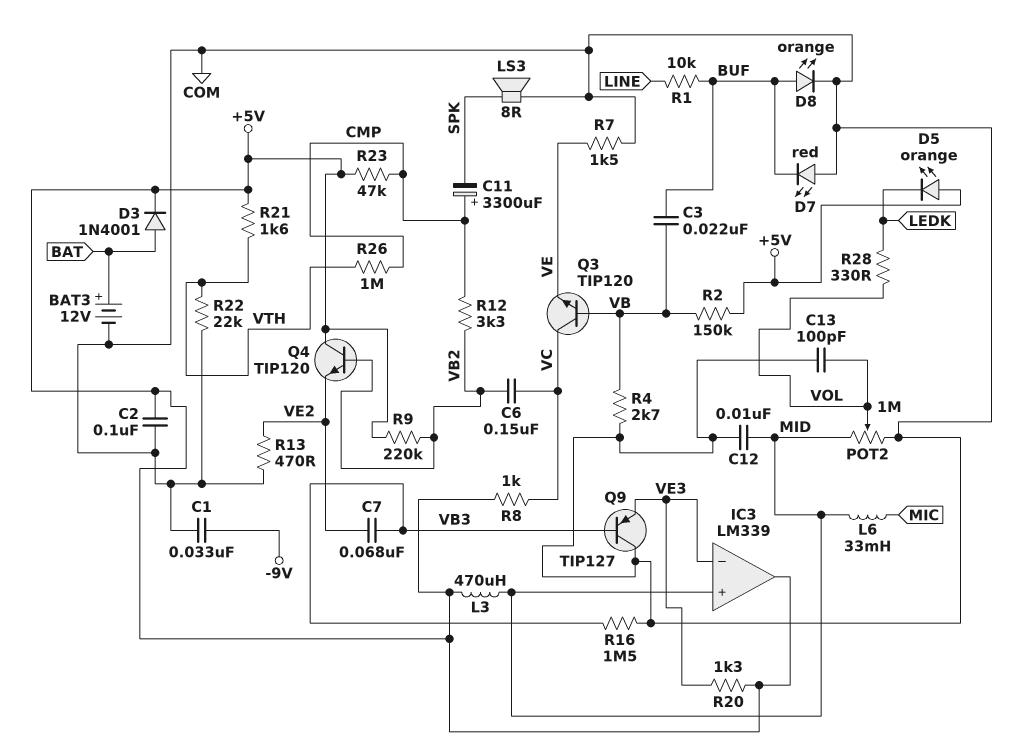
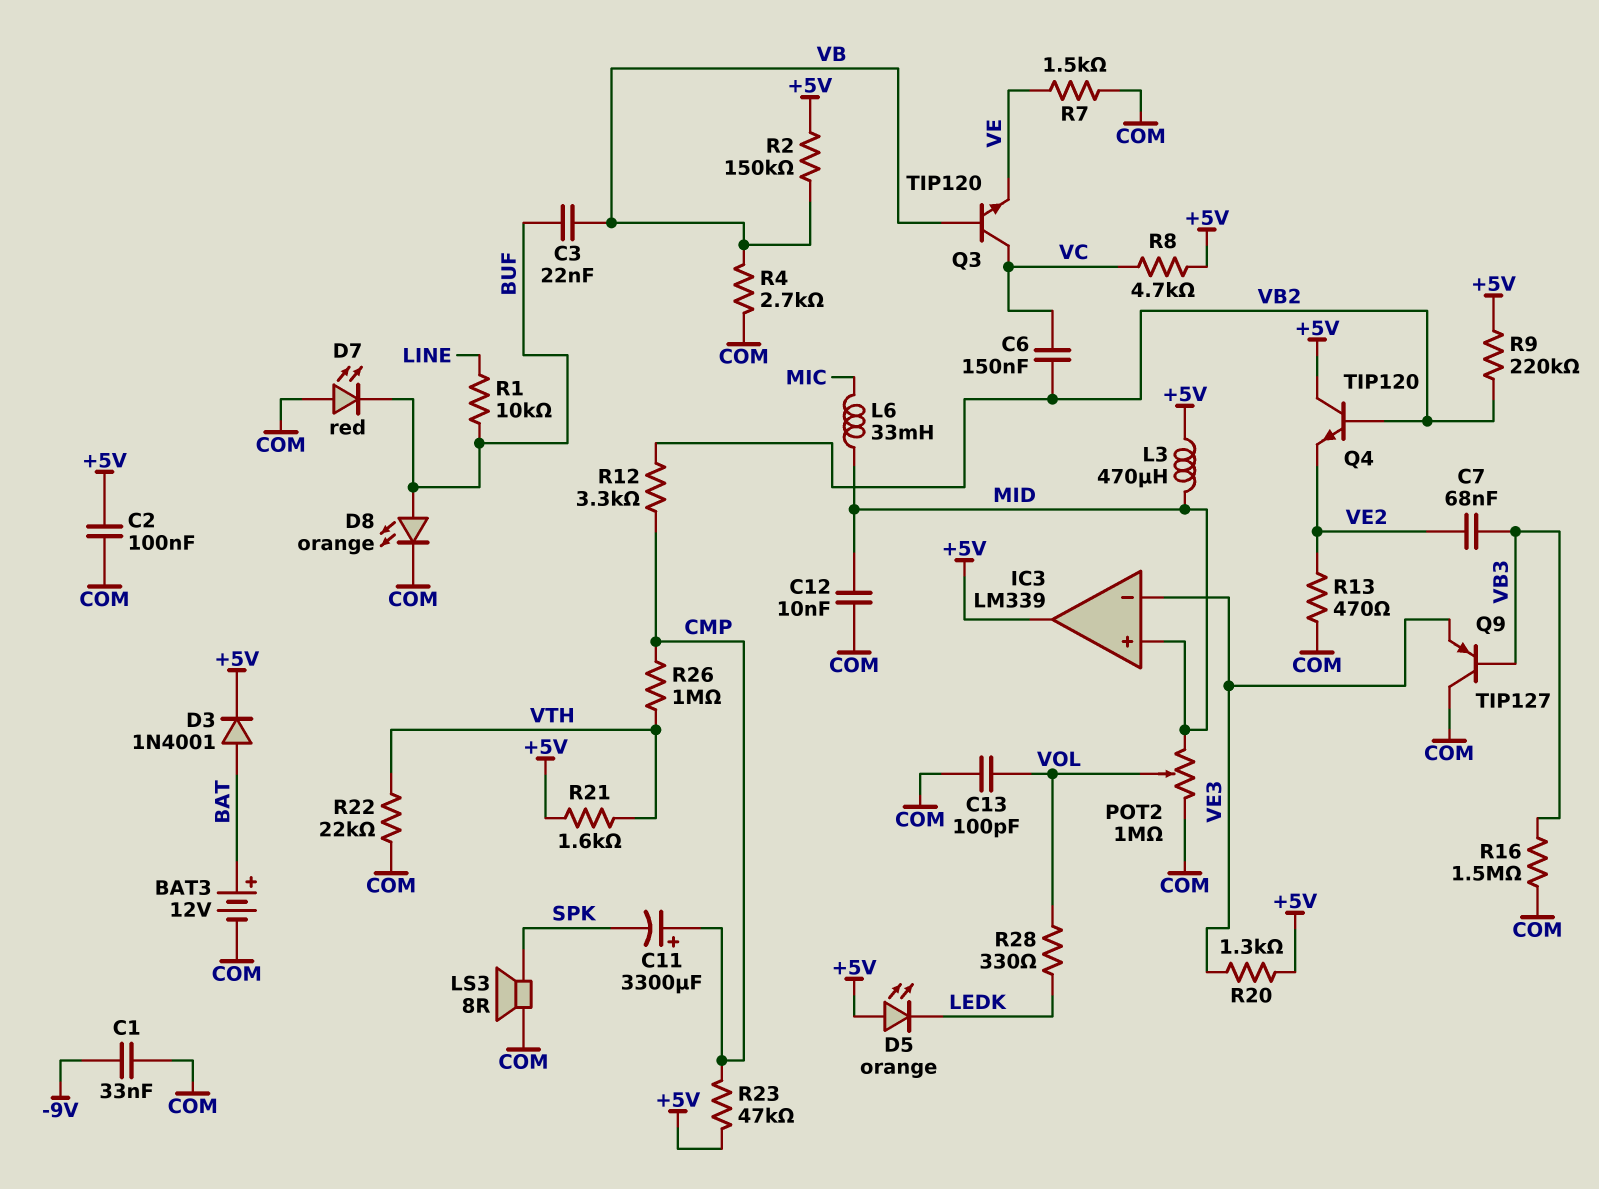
R8: 1k (+5V, VC) -> 4.7k (+5V, VC)

